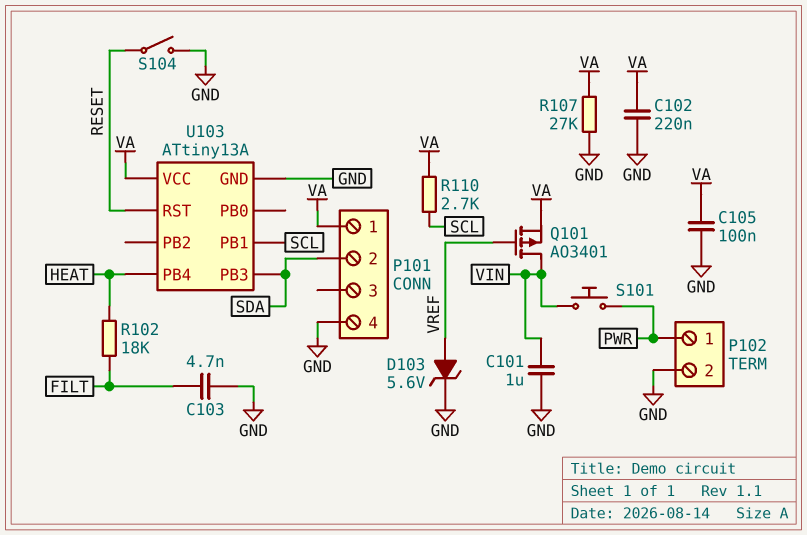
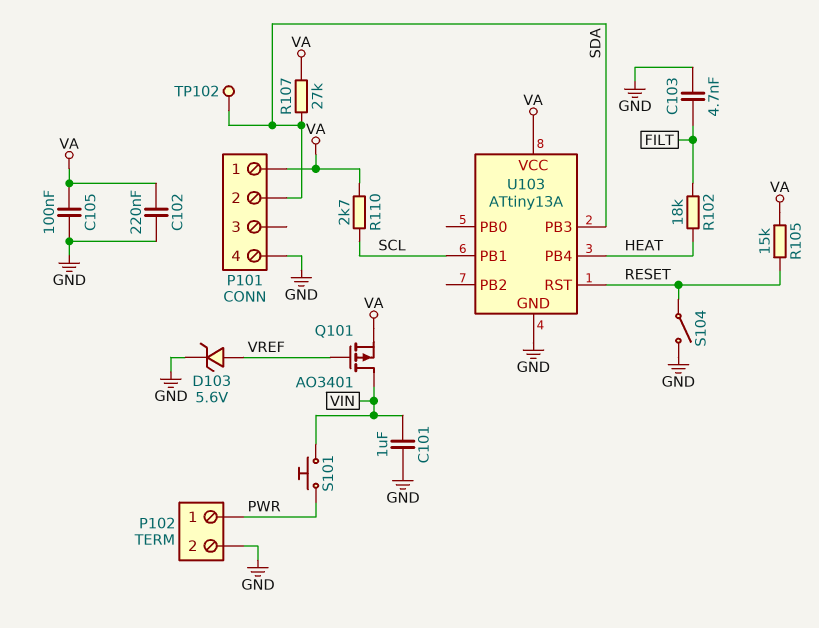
R105: none -> 15k (RESET, VA)
R107: 27k (GND, VA) -> 27k (SDA, VA)
TP102: none -> test point (SDA)

